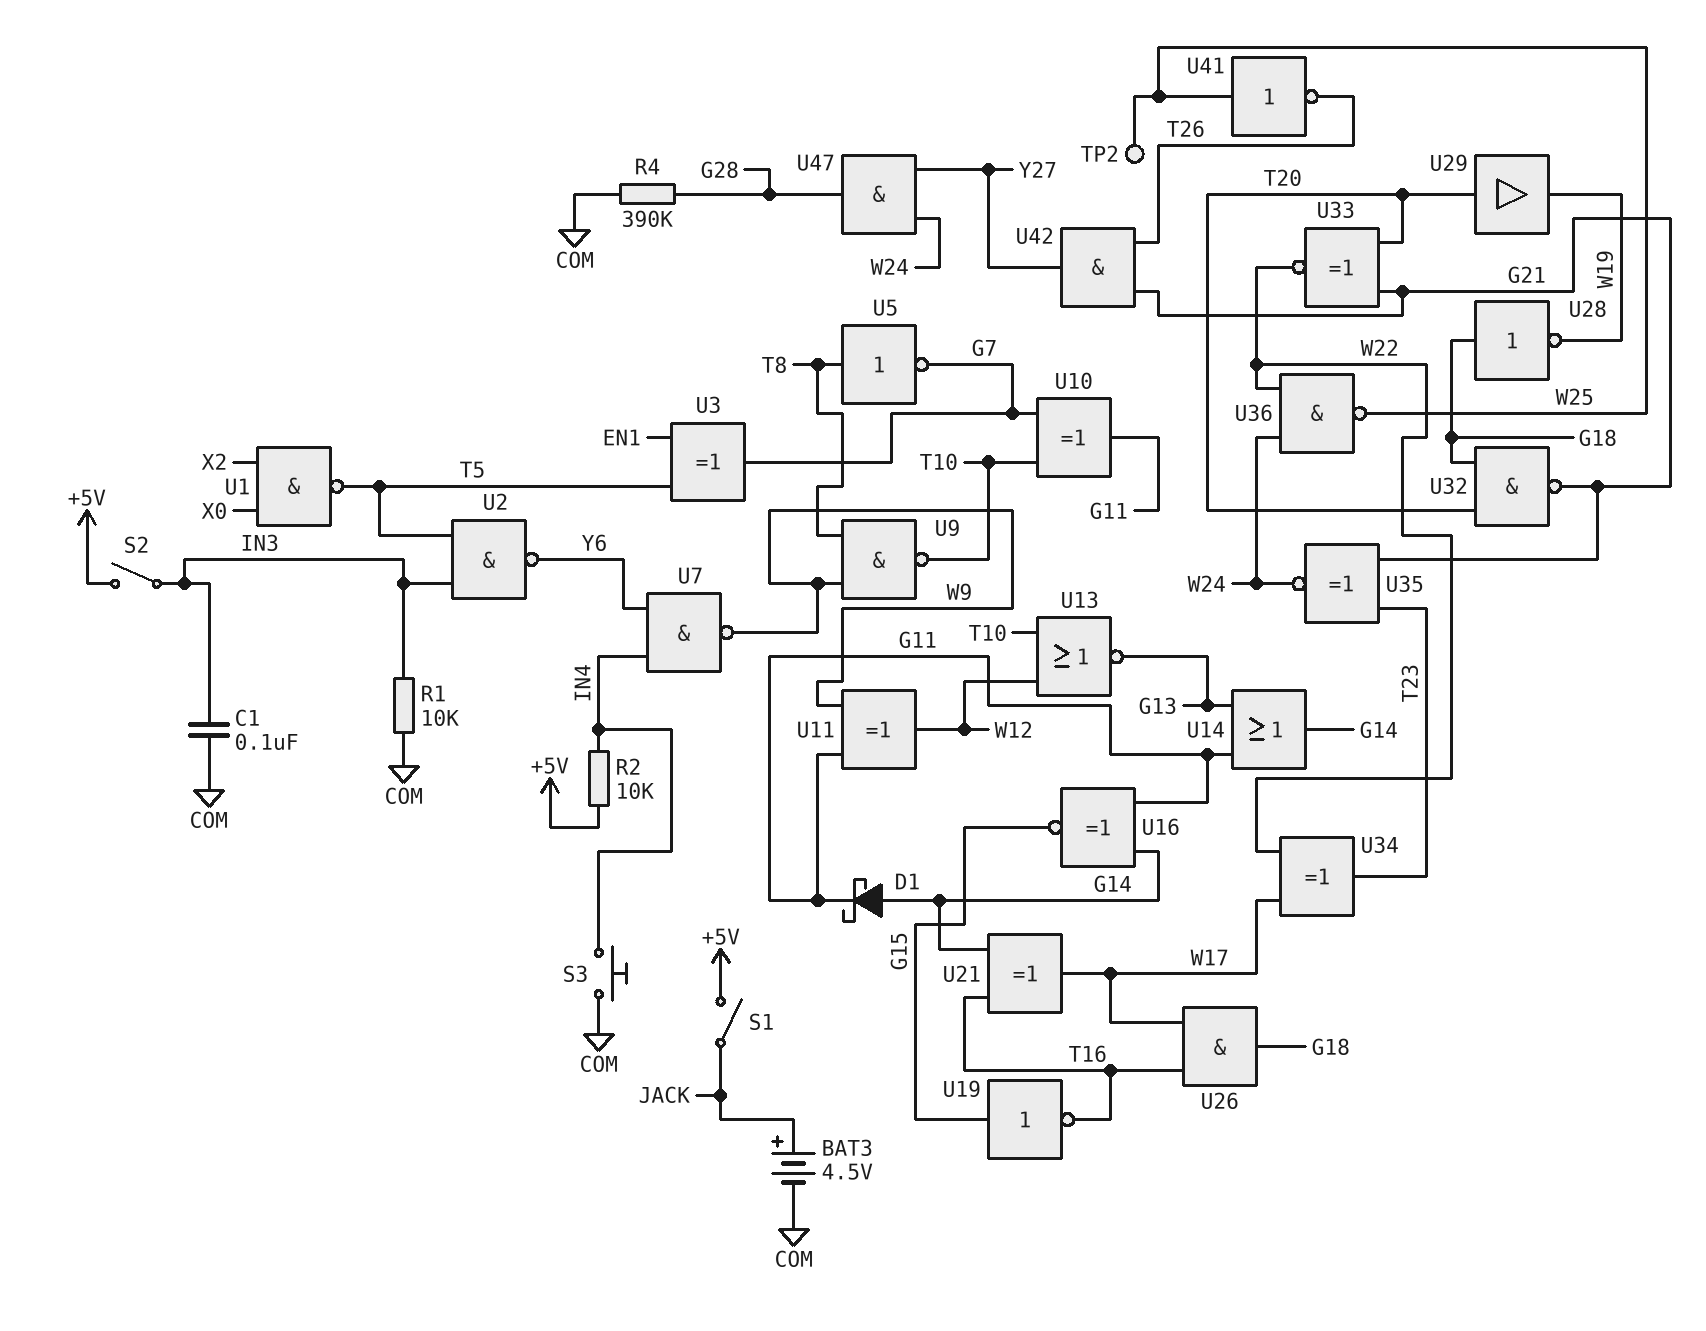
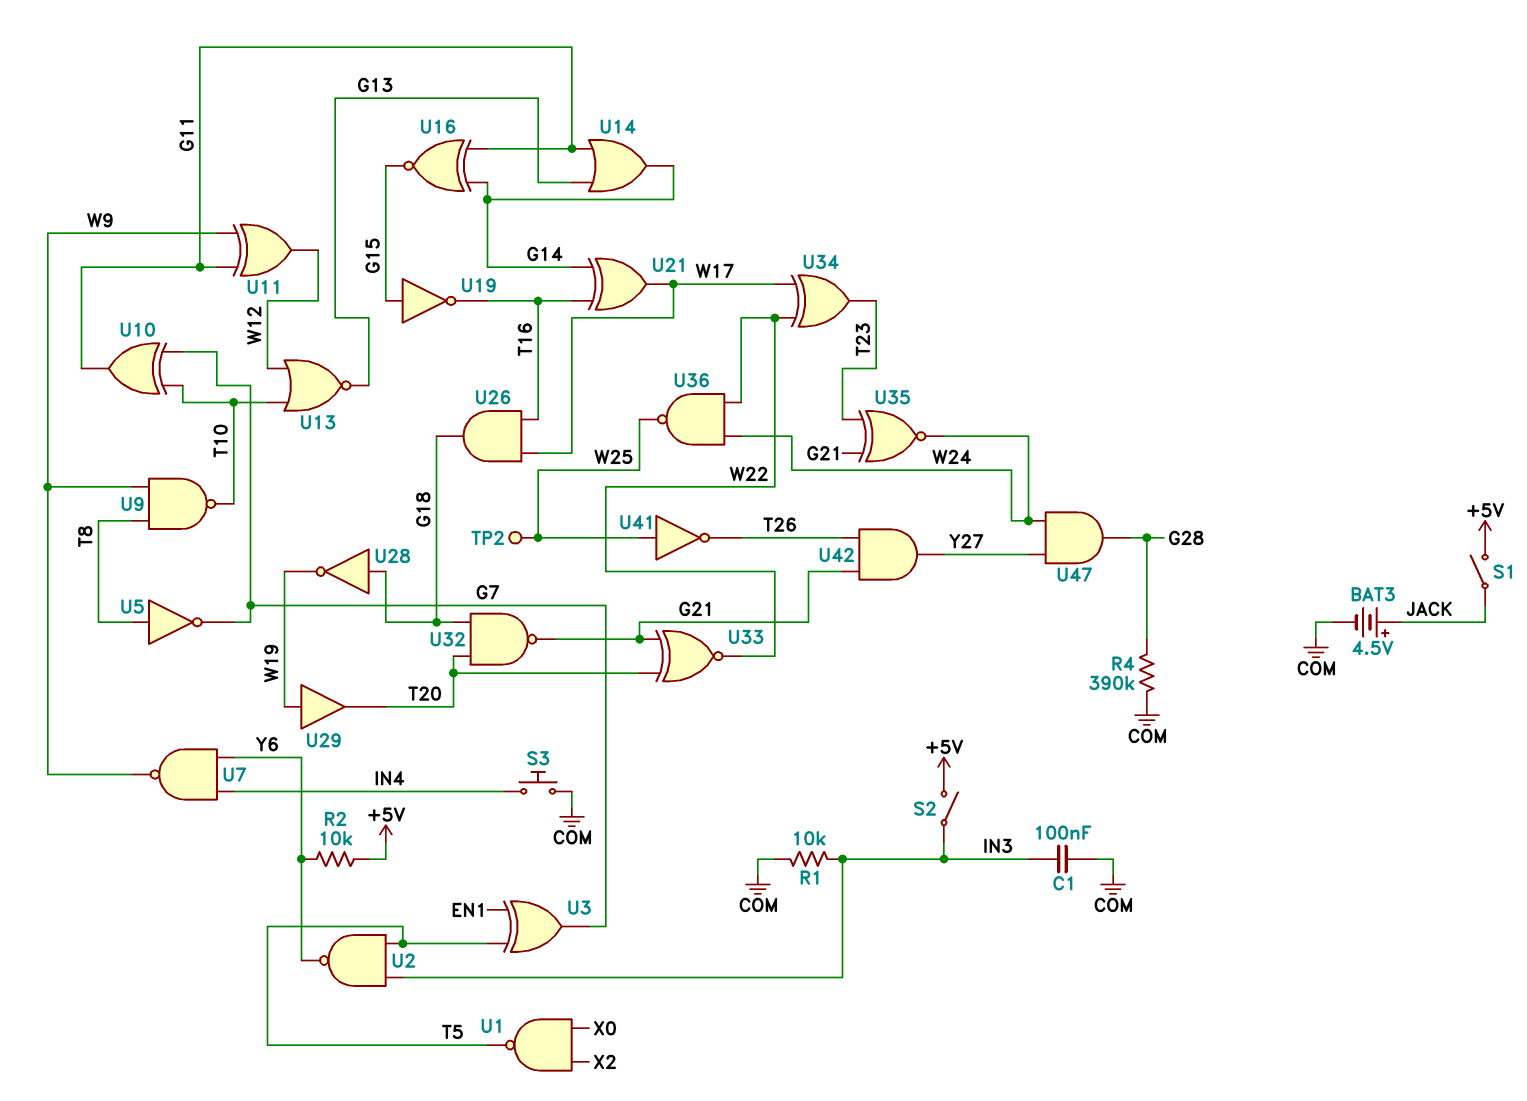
D1: schottky (A G14, K G11) -> none
R2: 10k (+5V, IN4) -> 10k (+5V, Y6)
U29: buffer (in T20, out W19) -> buffer (in W19, out T20)

